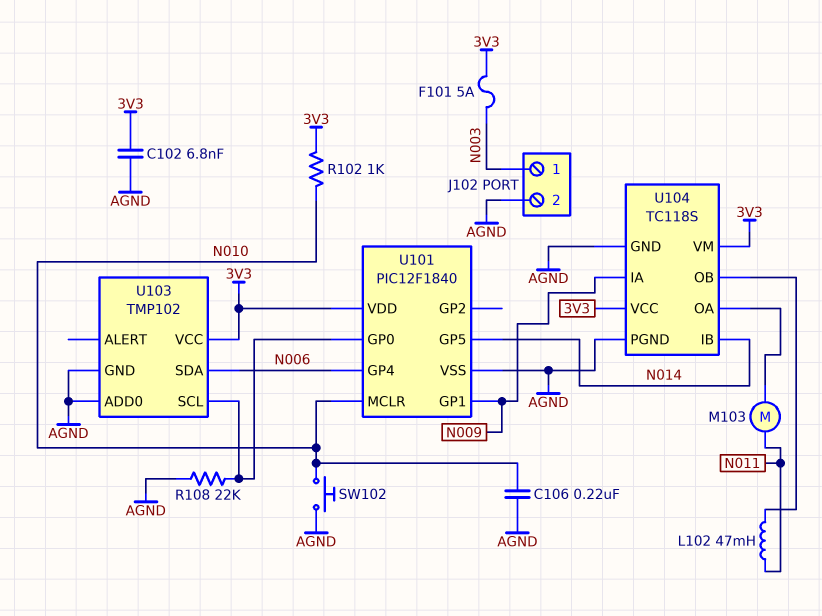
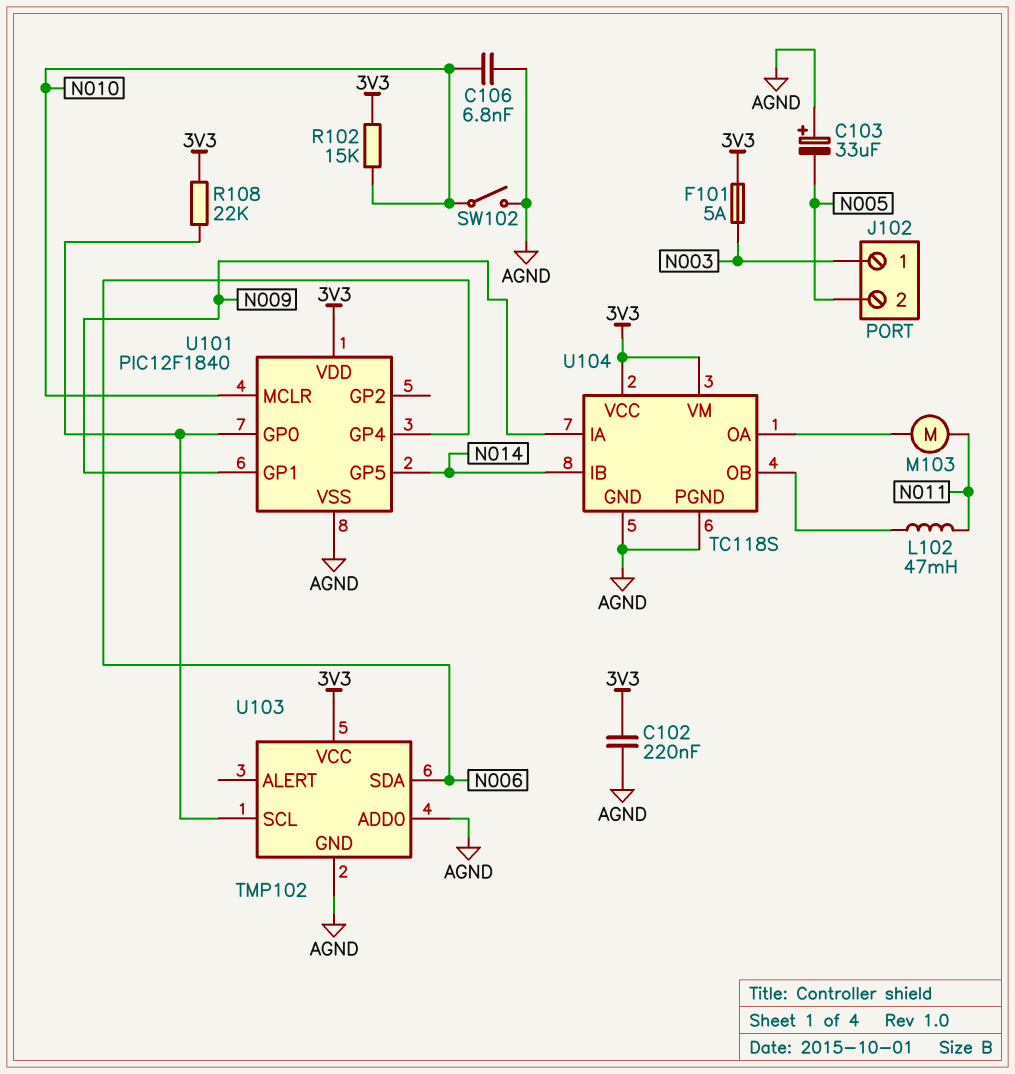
C102: 6.8nF (3V3, AGND) -> 220nF (3V3, AGND)
C103: none -> 33uF (plus AGND, minus N005)
C106: 220nF (AGND, N010) -> 6.8nF (AGND, N010)
J102 pin 2: AGND -> N005
R102: 1k (3V3, N010) -> 15k (3V3, N010)
R108: 22k (AGND, U101/GP0) -> 22k (3V3, U101/GP0)
SW102: button (AGND, N010) -> switch (AGND, N010)

